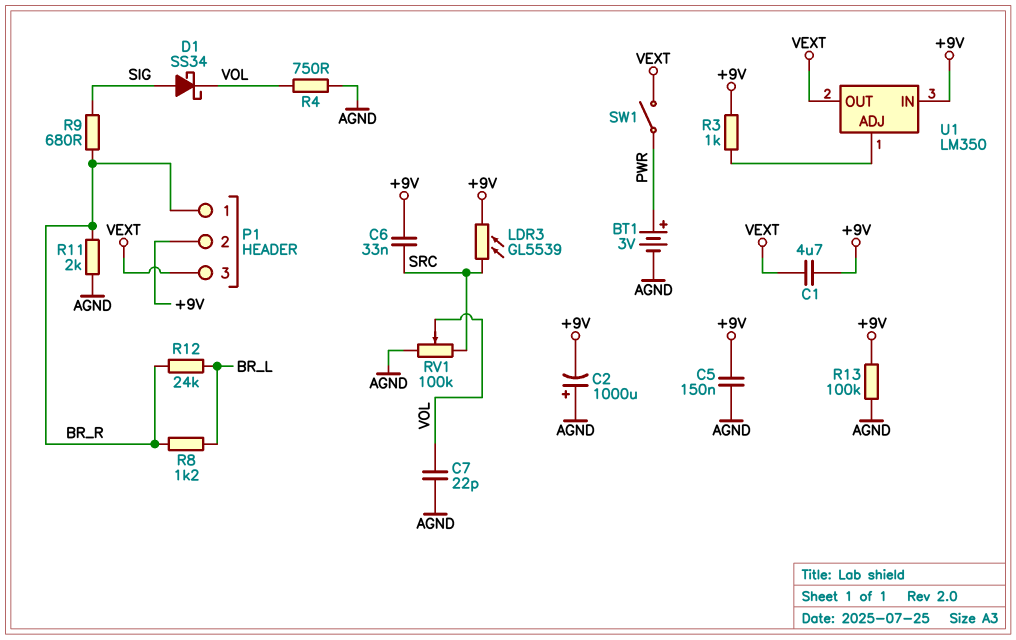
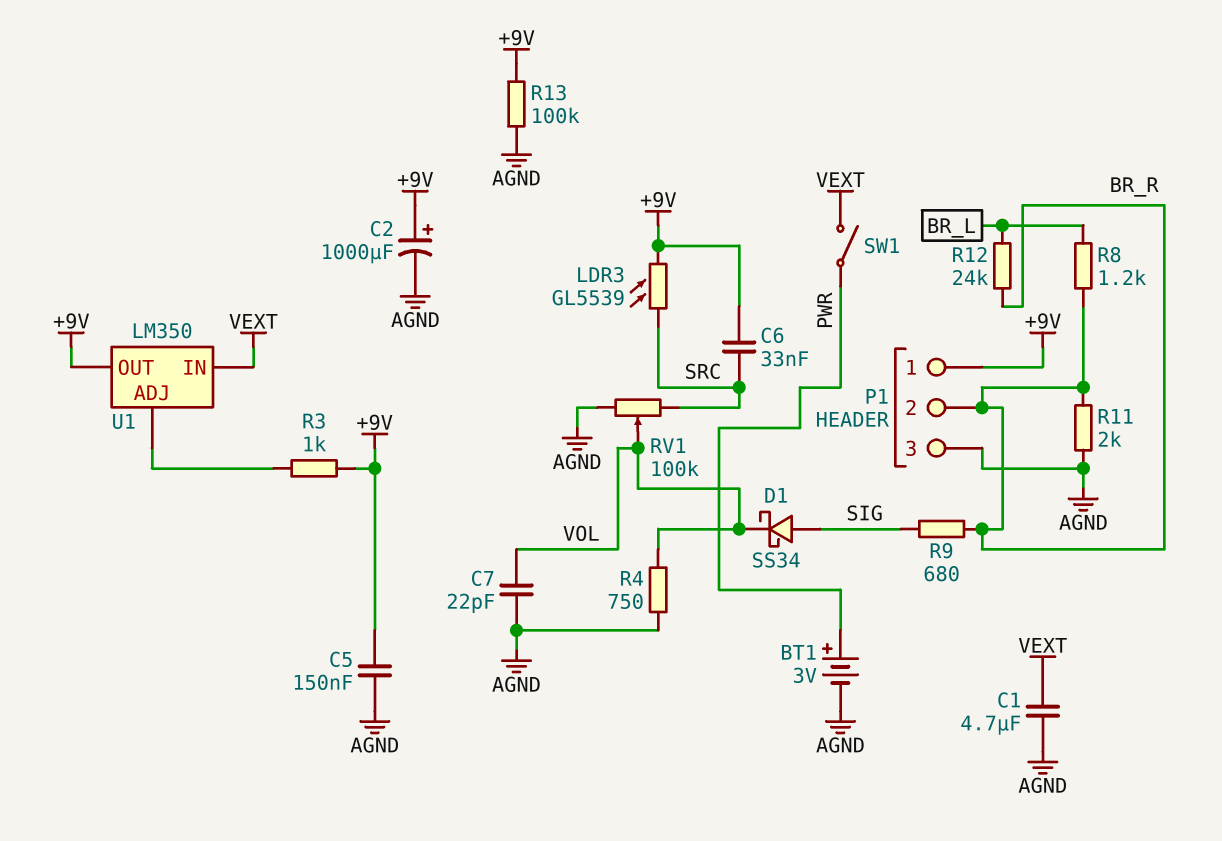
C1: 4.7uF (+9V, VEXT) -> 4.7uF (AGND, VEXT)
C2: 1000uF (plus AGND, minus +9V) -> 1000uF (plus +9V, minus AGND)
P1 pin 1: BR_R -> +9V
P1 pin 2: +9V -> BR_R
P1 pin 3: VEXT -> AGND
U1 pin IN: +9V -> VEXT
U1 pin OUT: VEXT -> +9V

